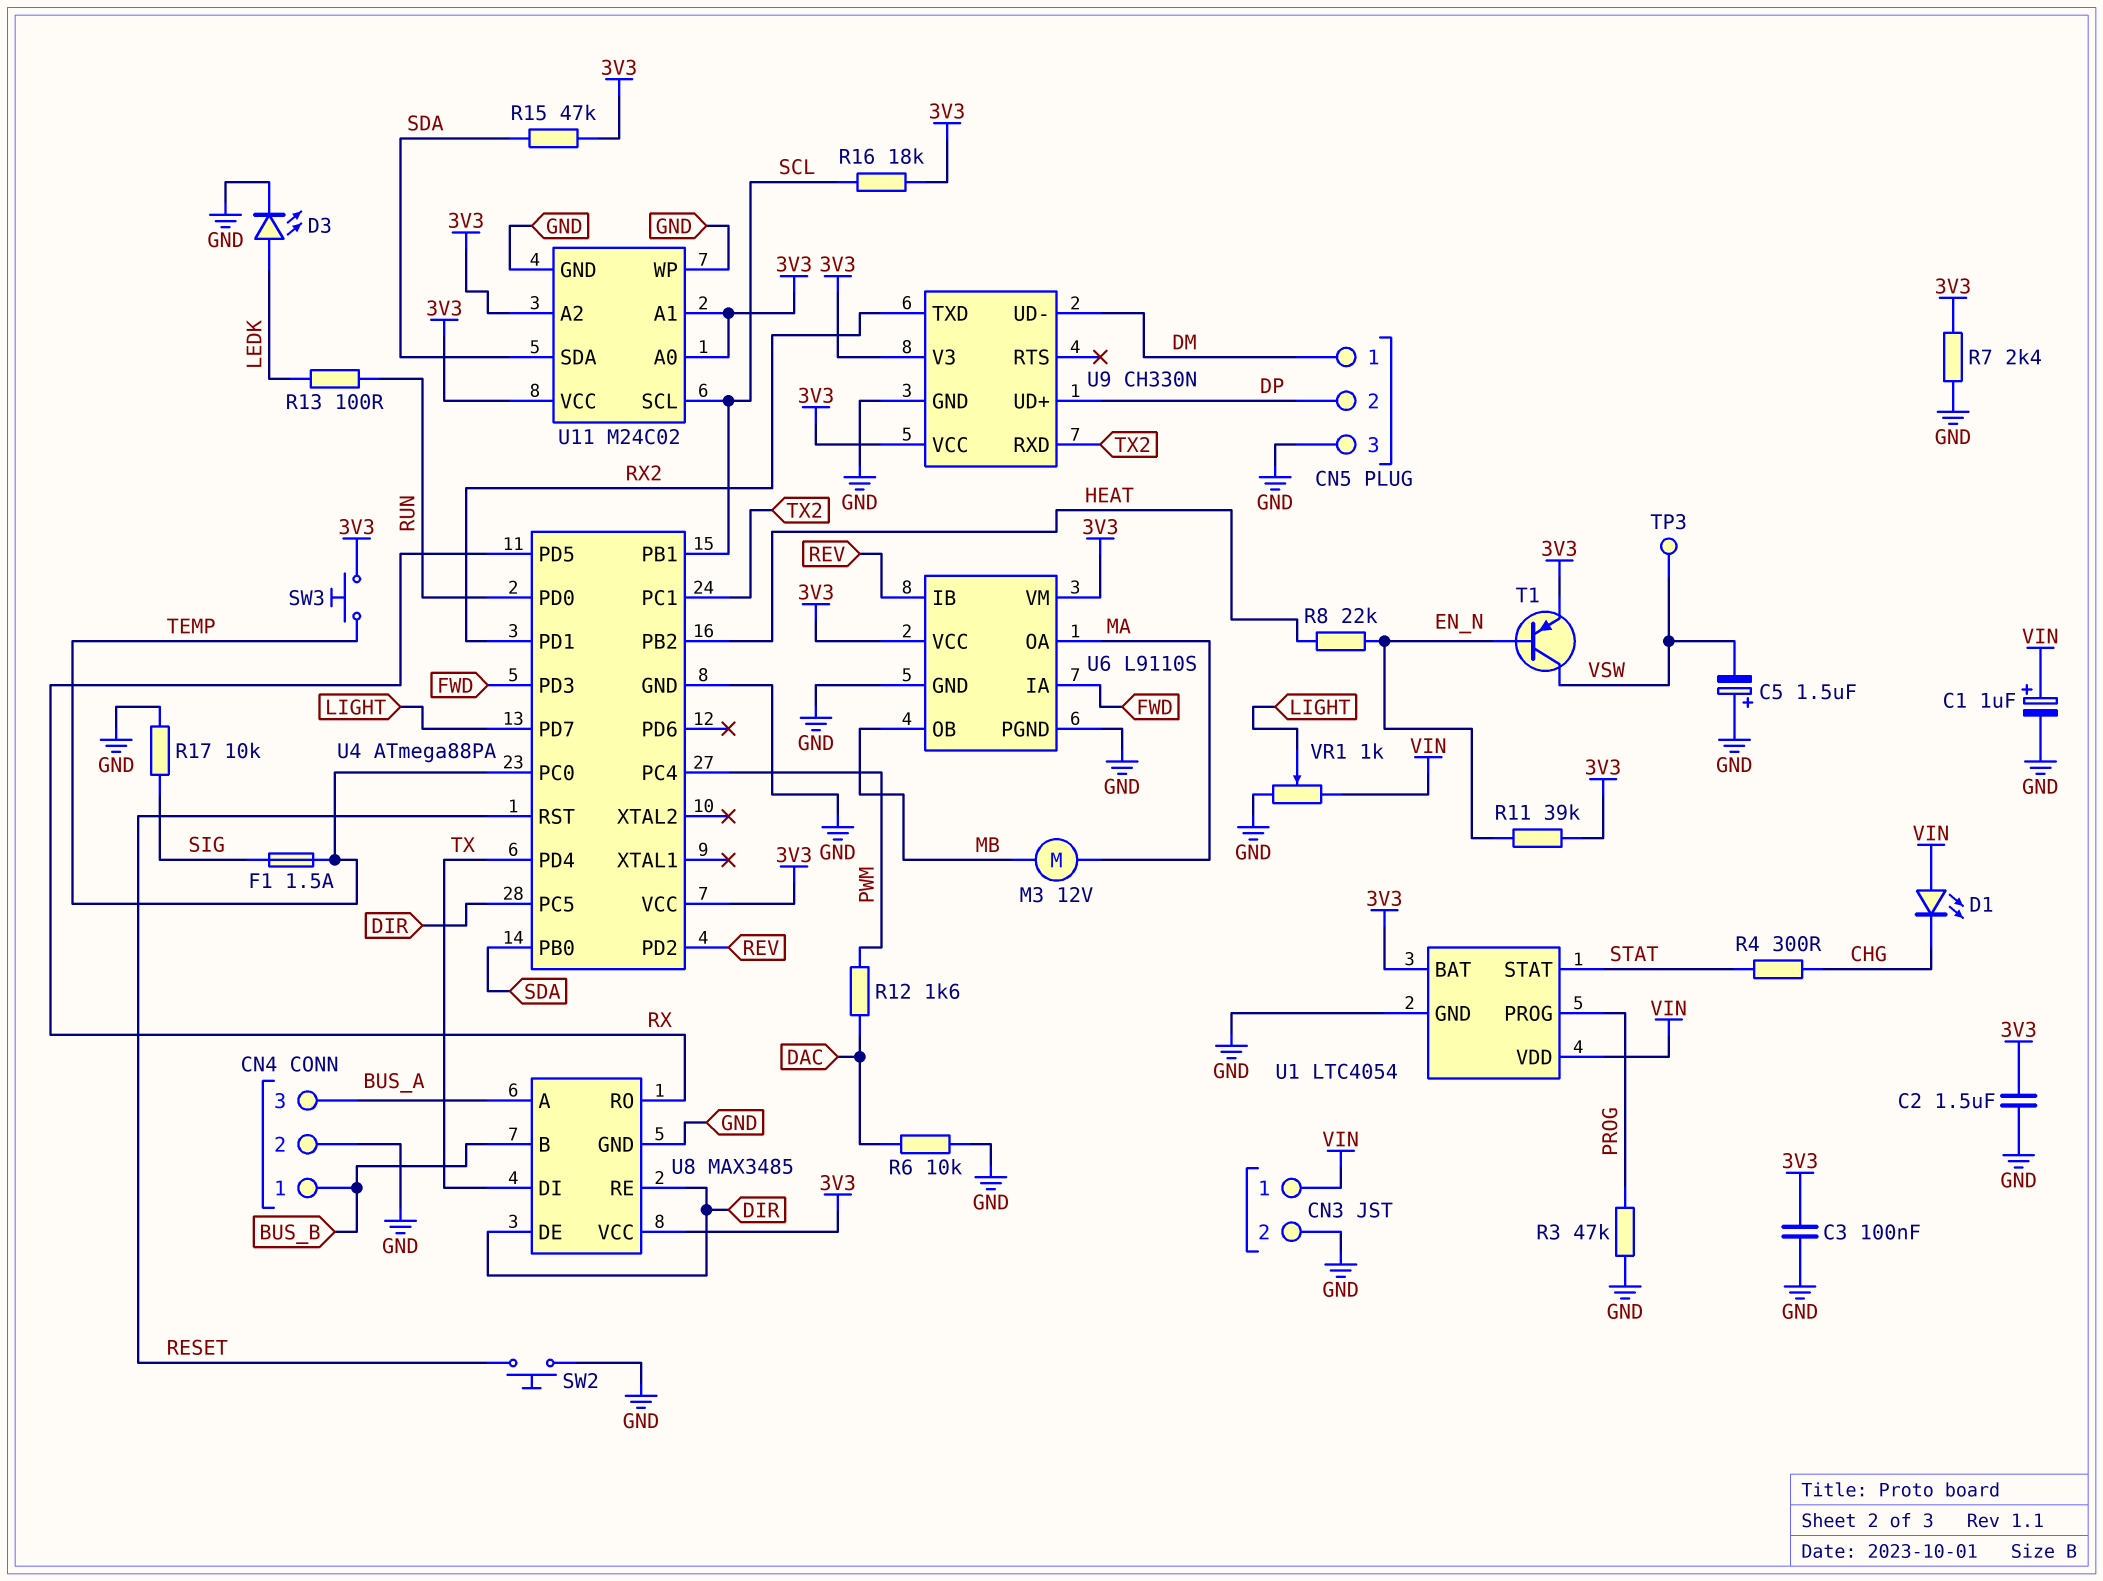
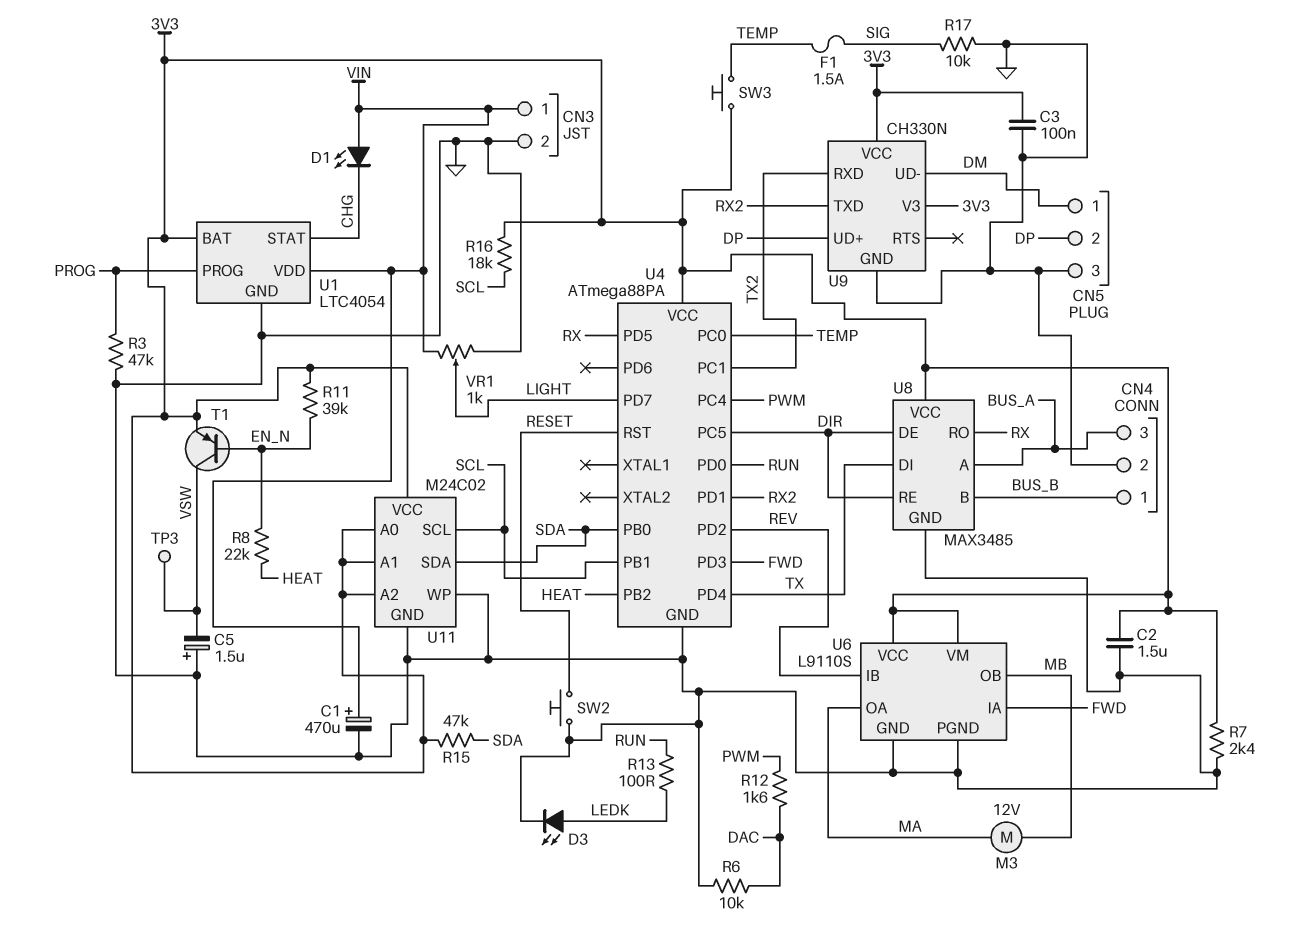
C1: 1uF (plus VIN, minus GND) -> 470uF (plus VIN, minus GND)
R4: 300 (CHG, STAT) -> none
U1 pin STAT: STAT -> CHG

